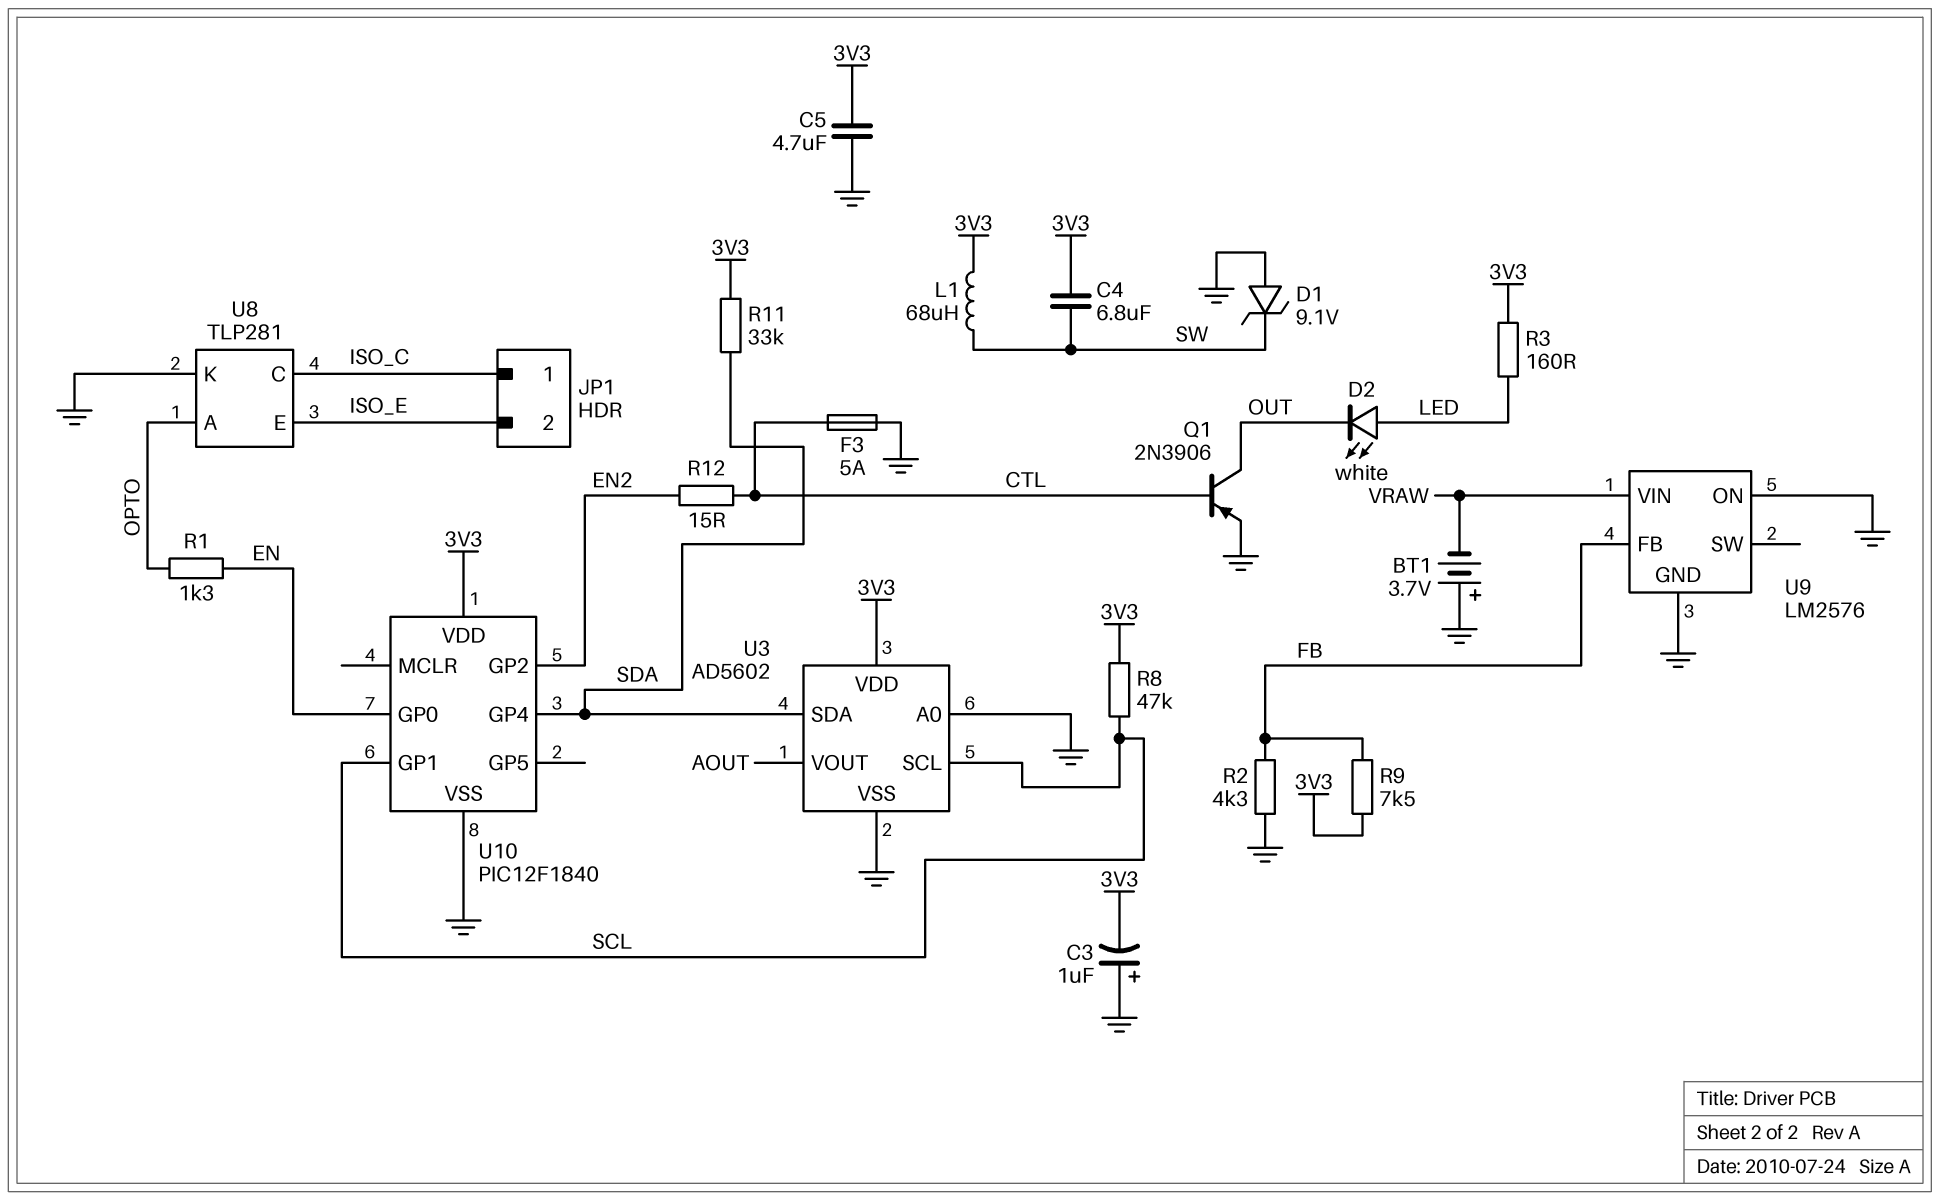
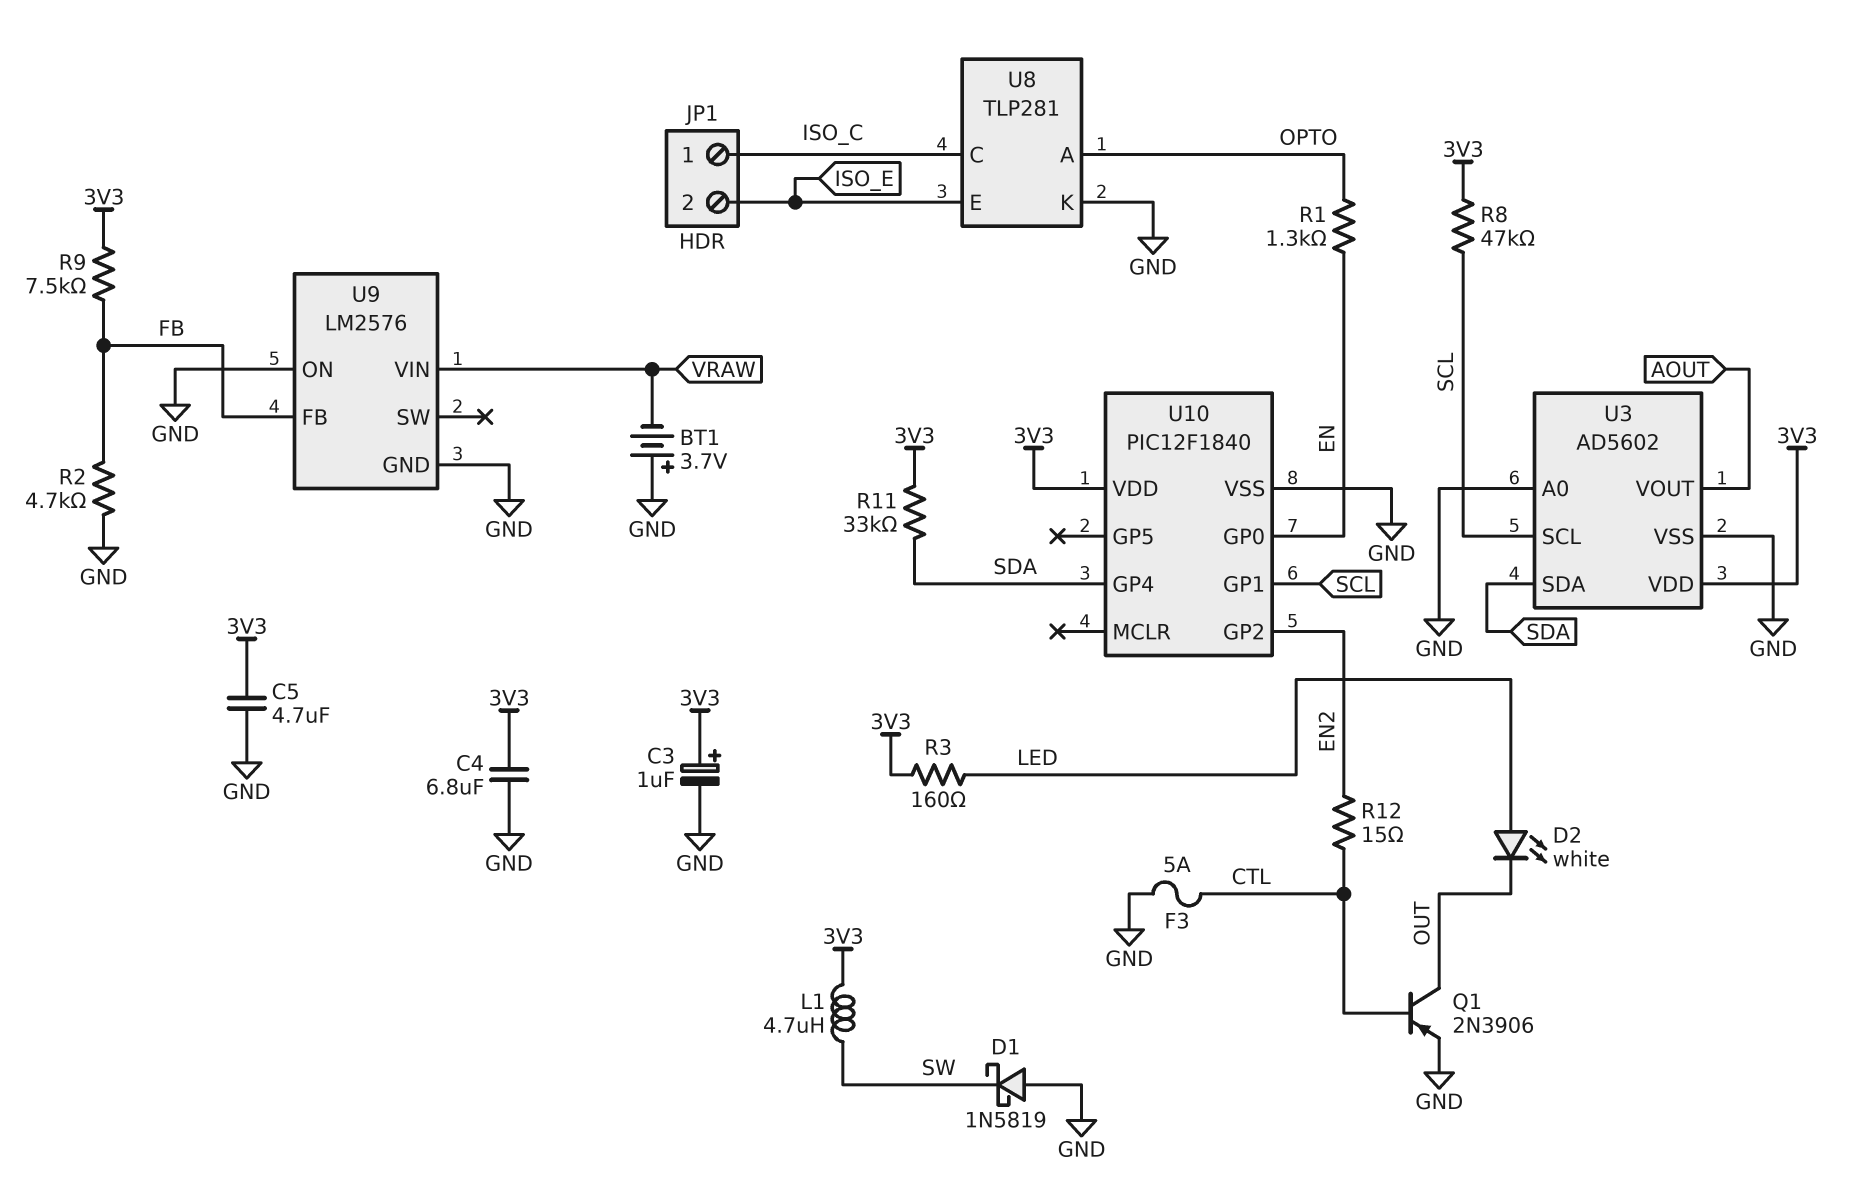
C3: 1uF (plus GND, minus 3V3) -> 1uF (plus 3V3, minus GND)
C4: 6.8uF (3V3, SW) -> 6.8uF (3V3, GND)
D1: zener 9.1V (A GND, K SW) -> schottky 1N5819 (A GND, K SW)
L1: 68uH (3V3, SW) -> 4.7uH (3V3, SW)
R2: 4.3k (FB, GND) -> 4.7k (FB, GND)

